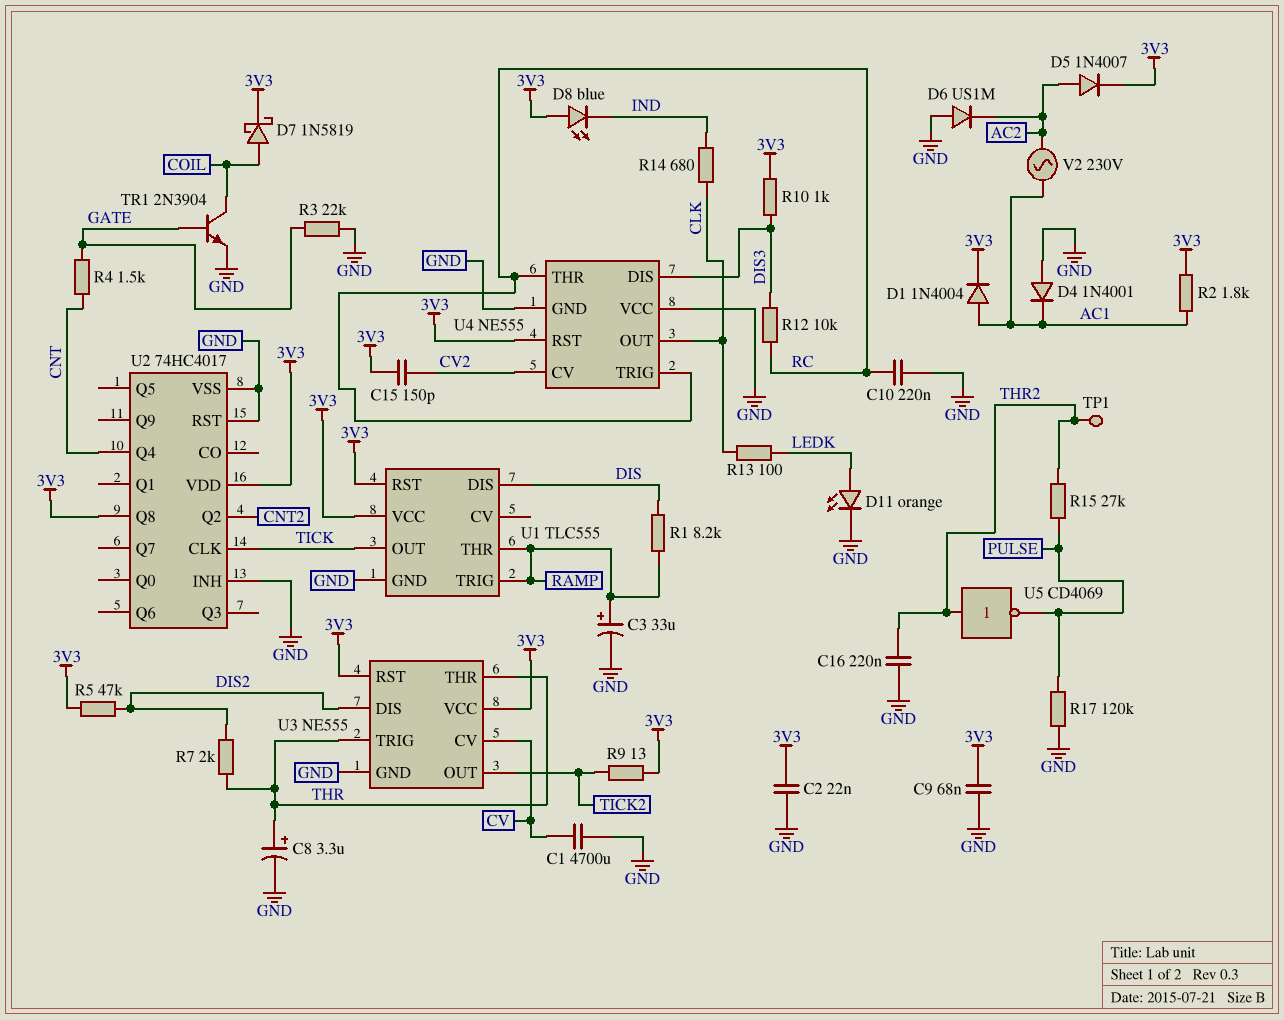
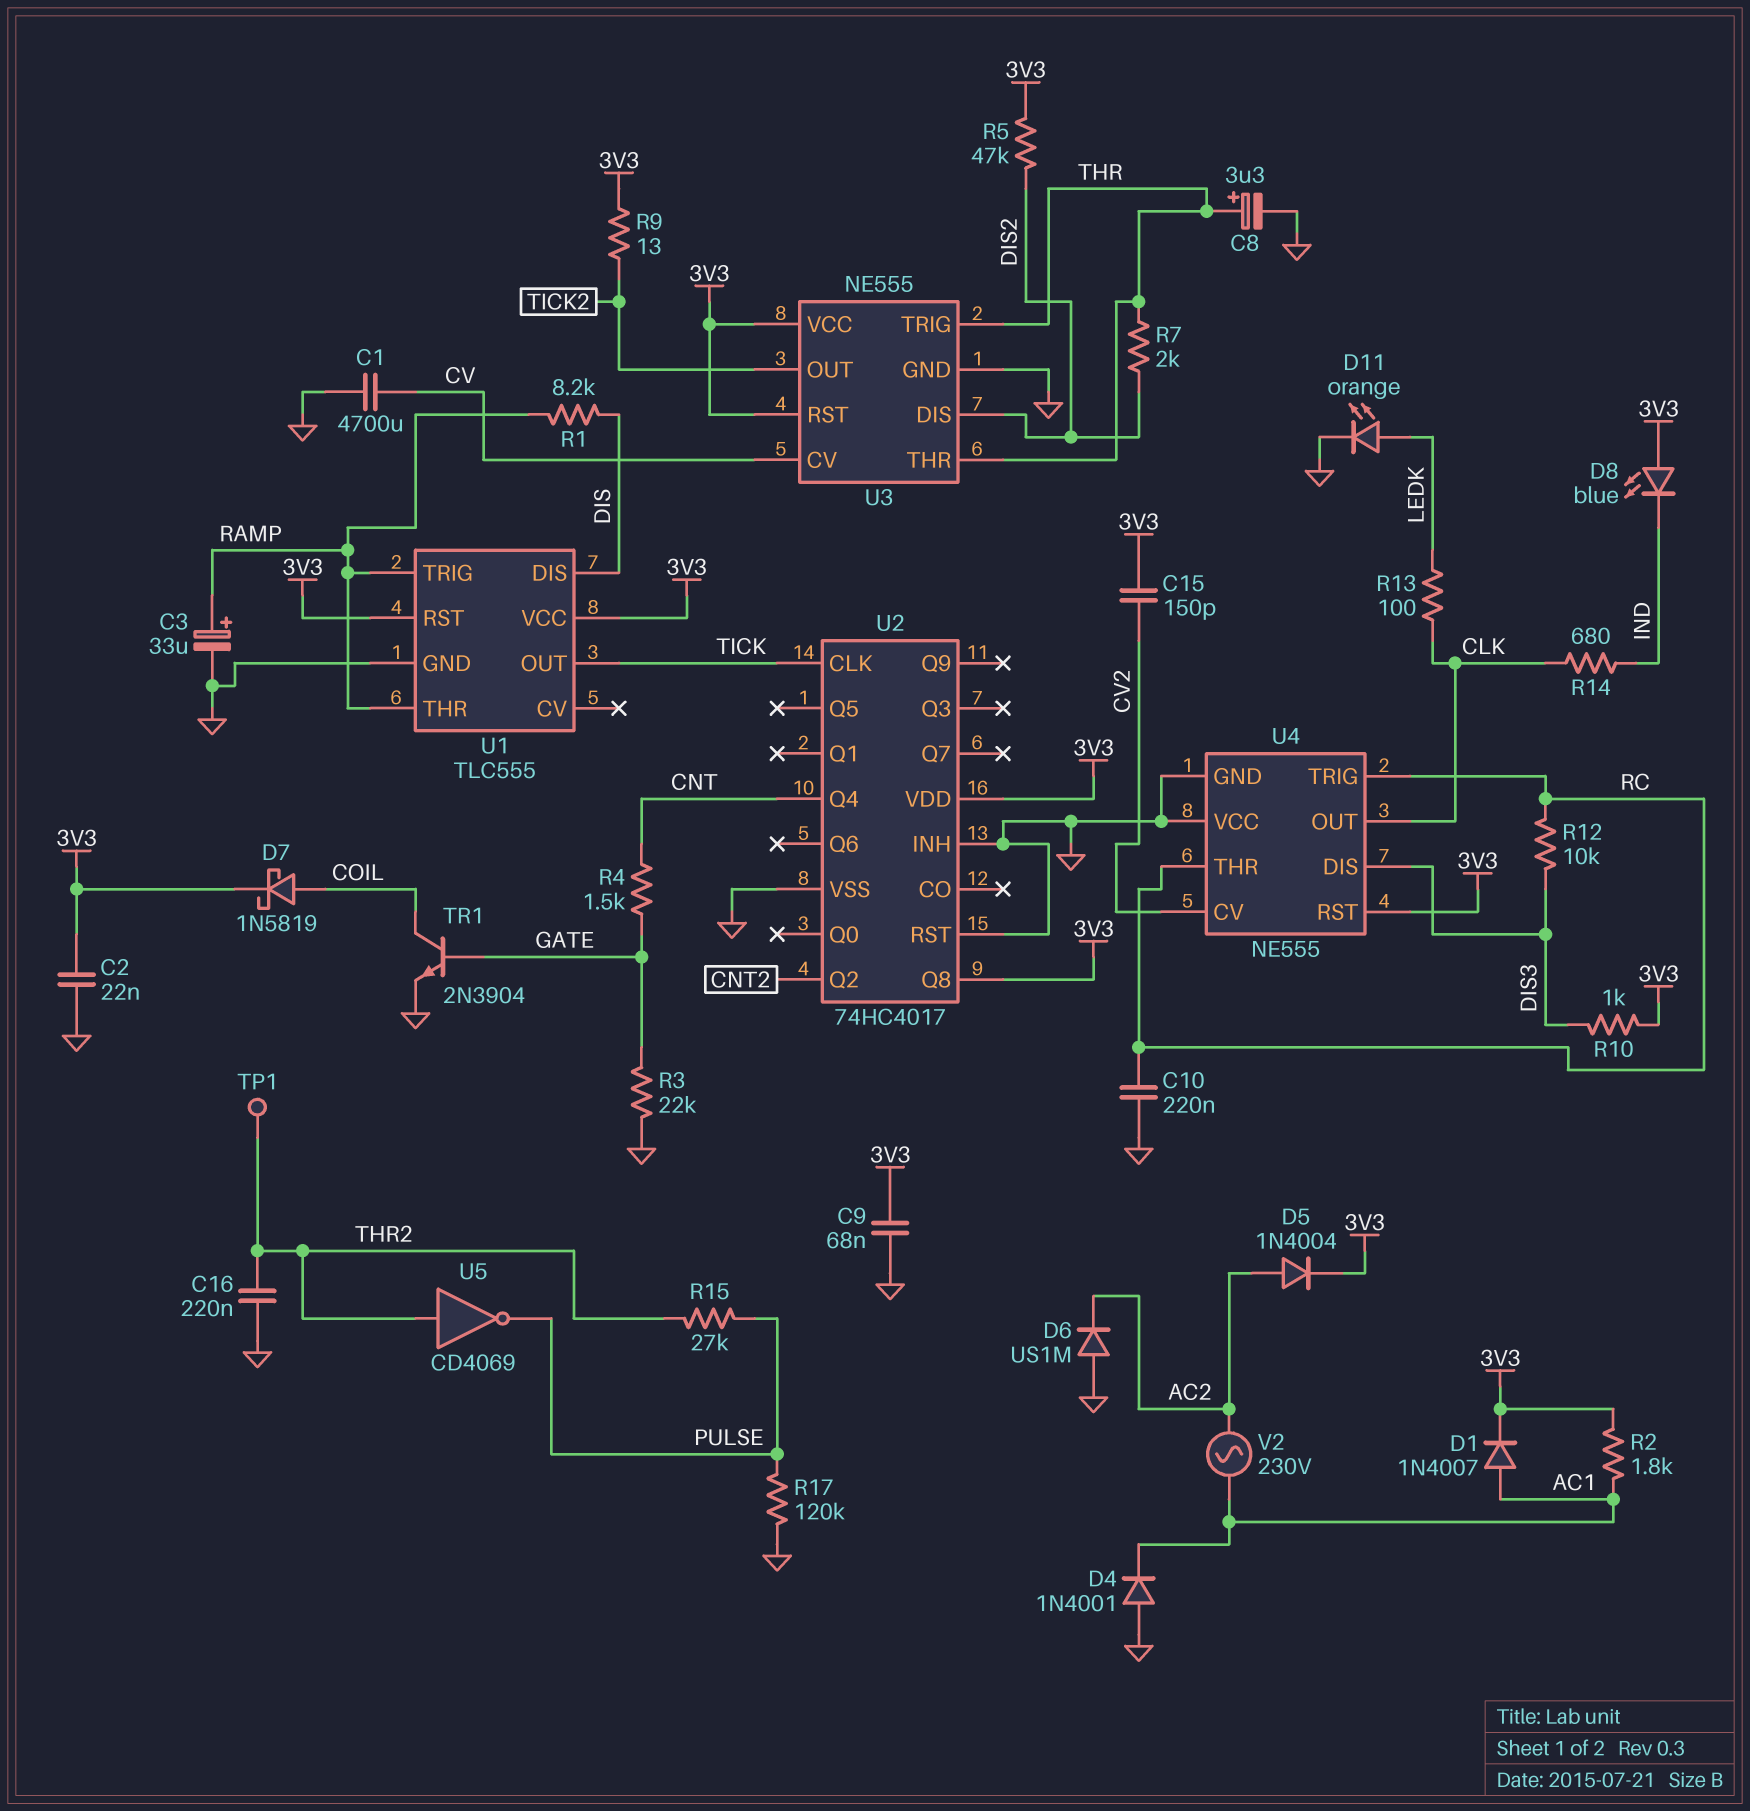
D1: diode 1N4004 (A AC1, K 3V3) -> diode 1N4007 (A AC1, K 3V3)
D5: diode 1N4007 (A AC2, K 3V3) -> diode 1N4004 (A AC2, K 3V3)

